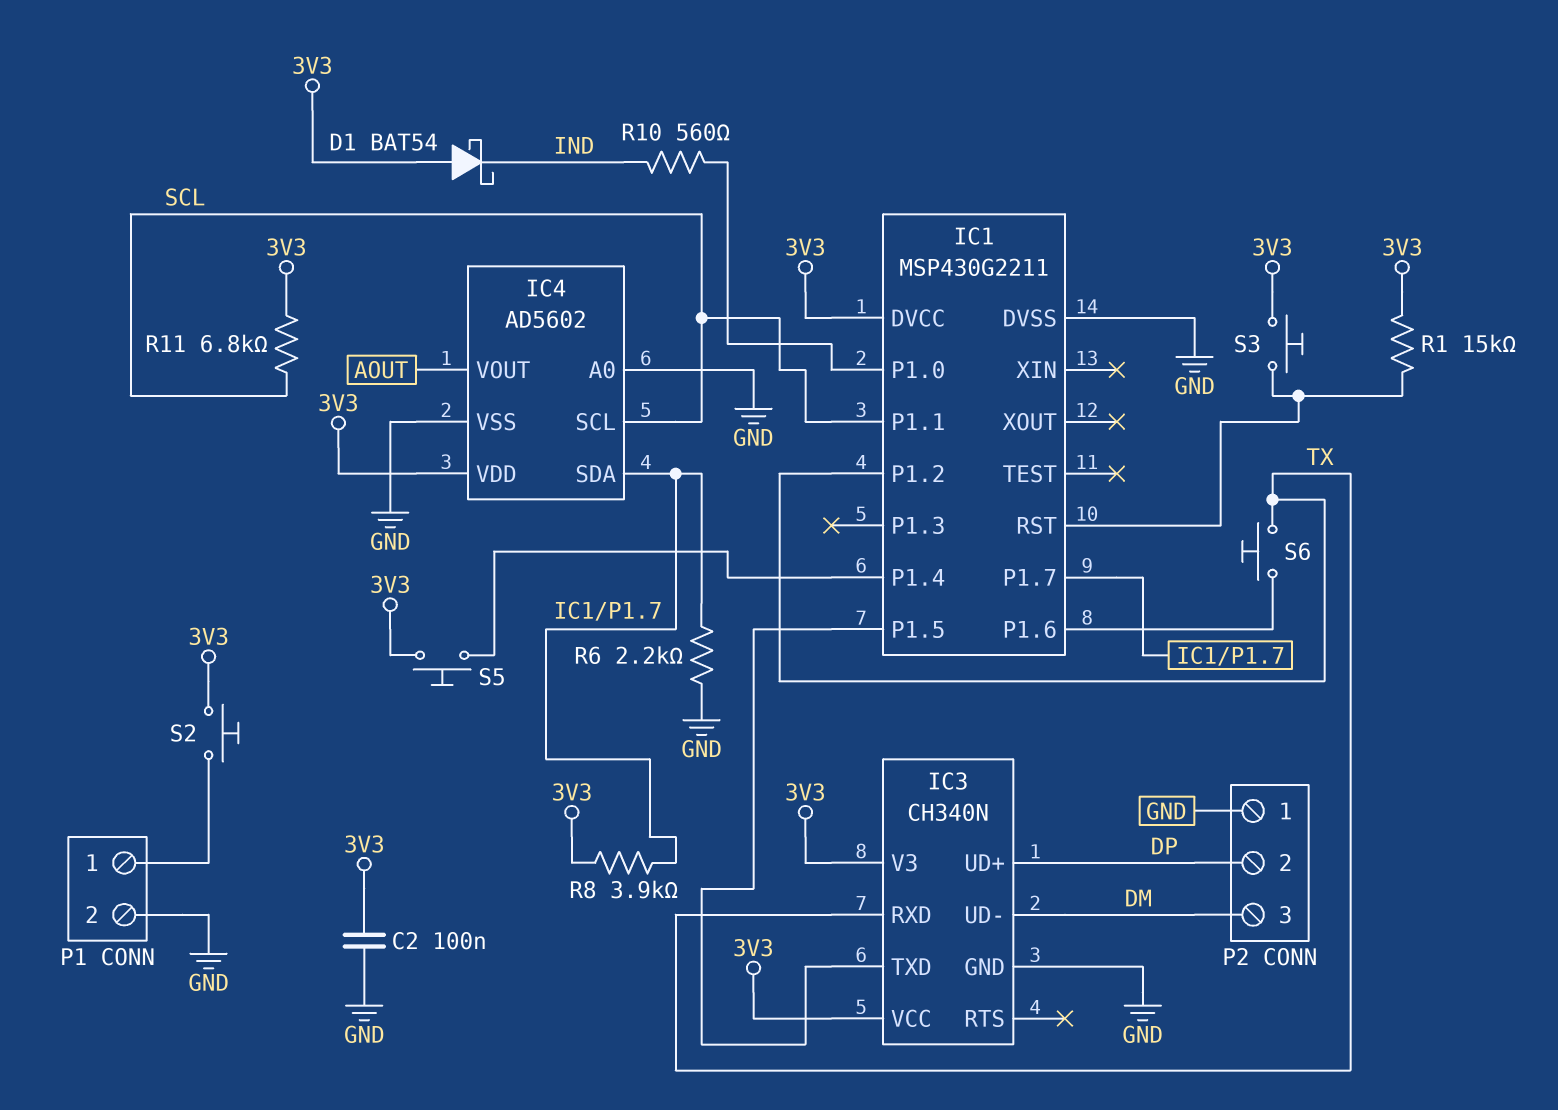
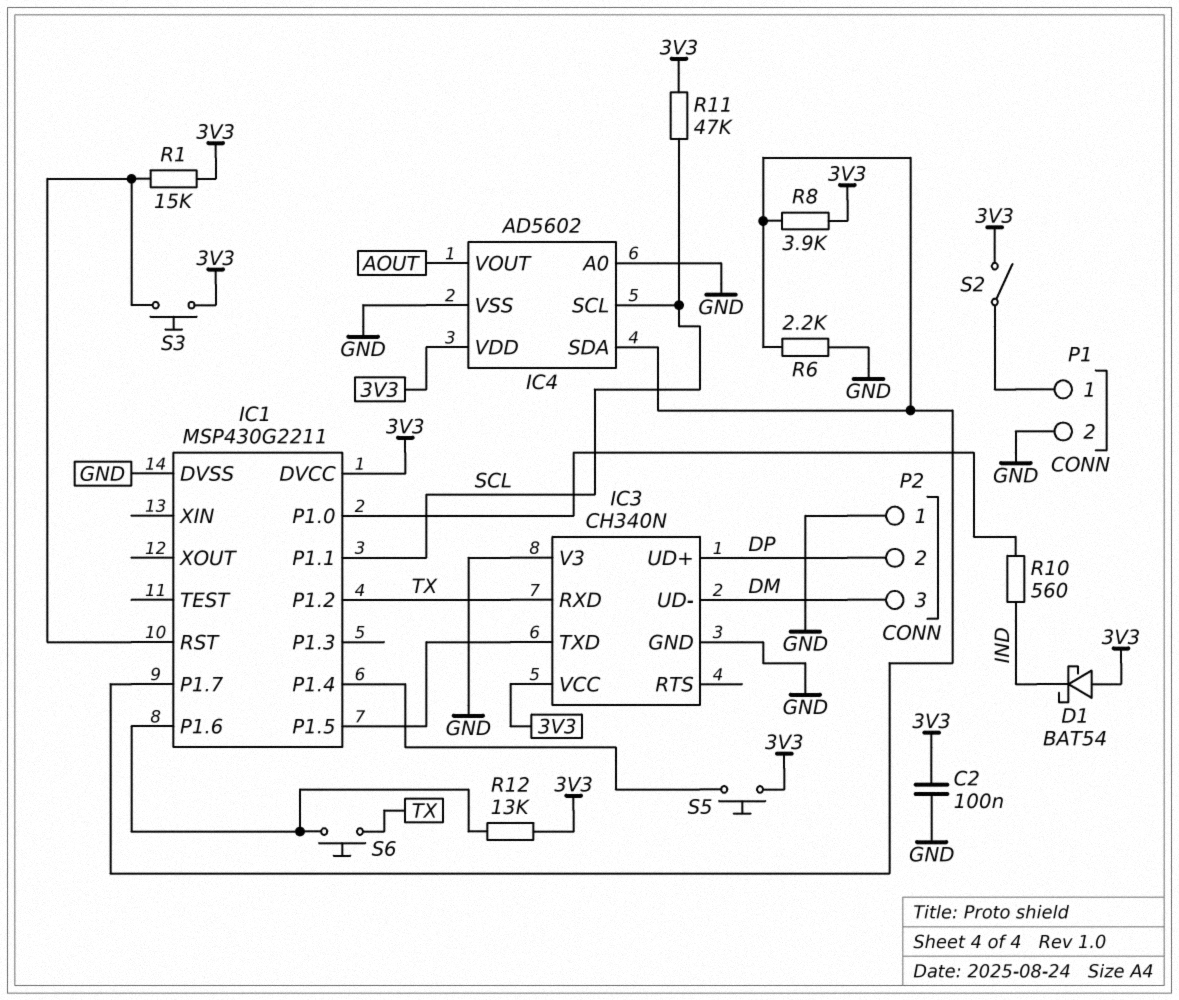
IC3 pin V3: 3V3 -> GND
R11: 6.8k (3V3, SCL) -> 47k (3V3, SCL)
R12: none -> 13k (3V3, IC1/P1.6)
S2: button (3V3, P1/1) -> switch (3V3, P1/1)

